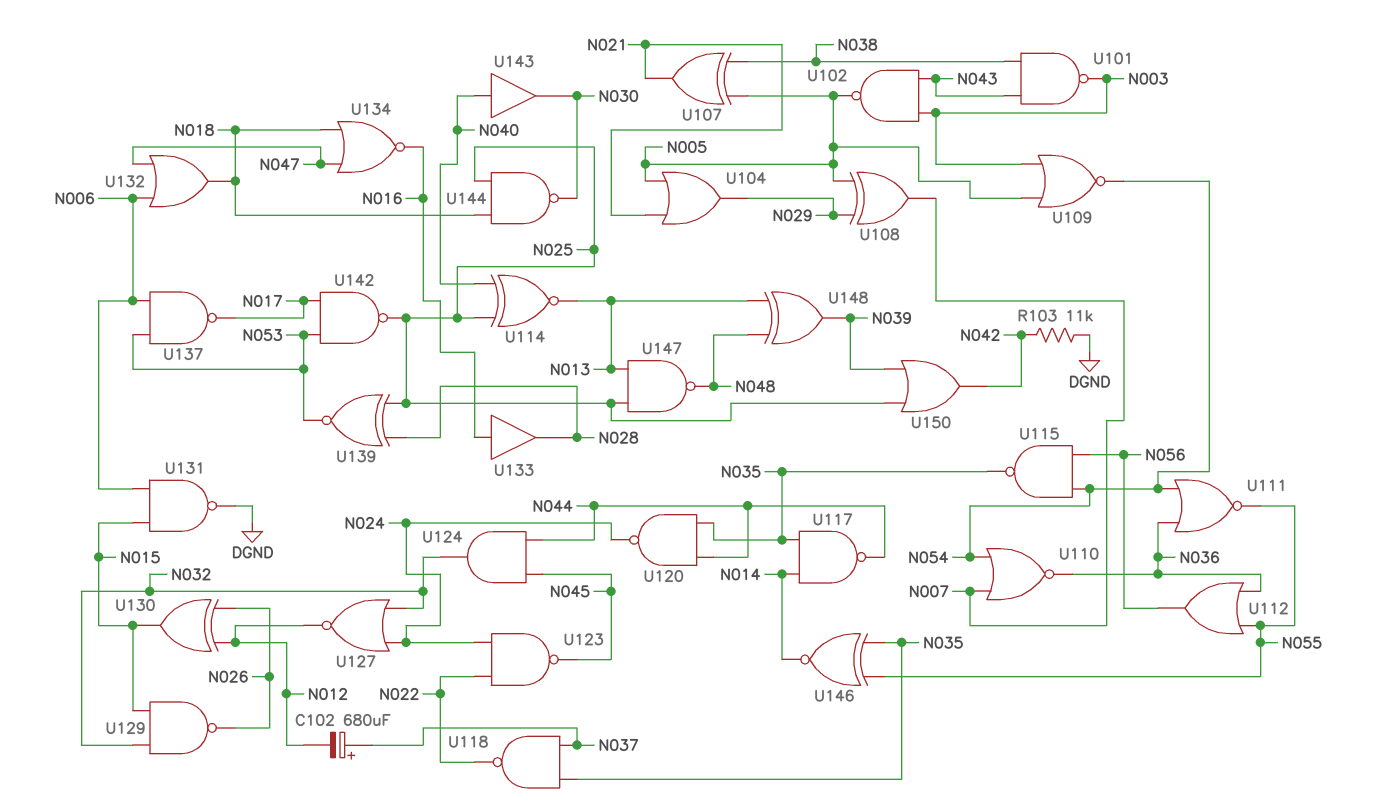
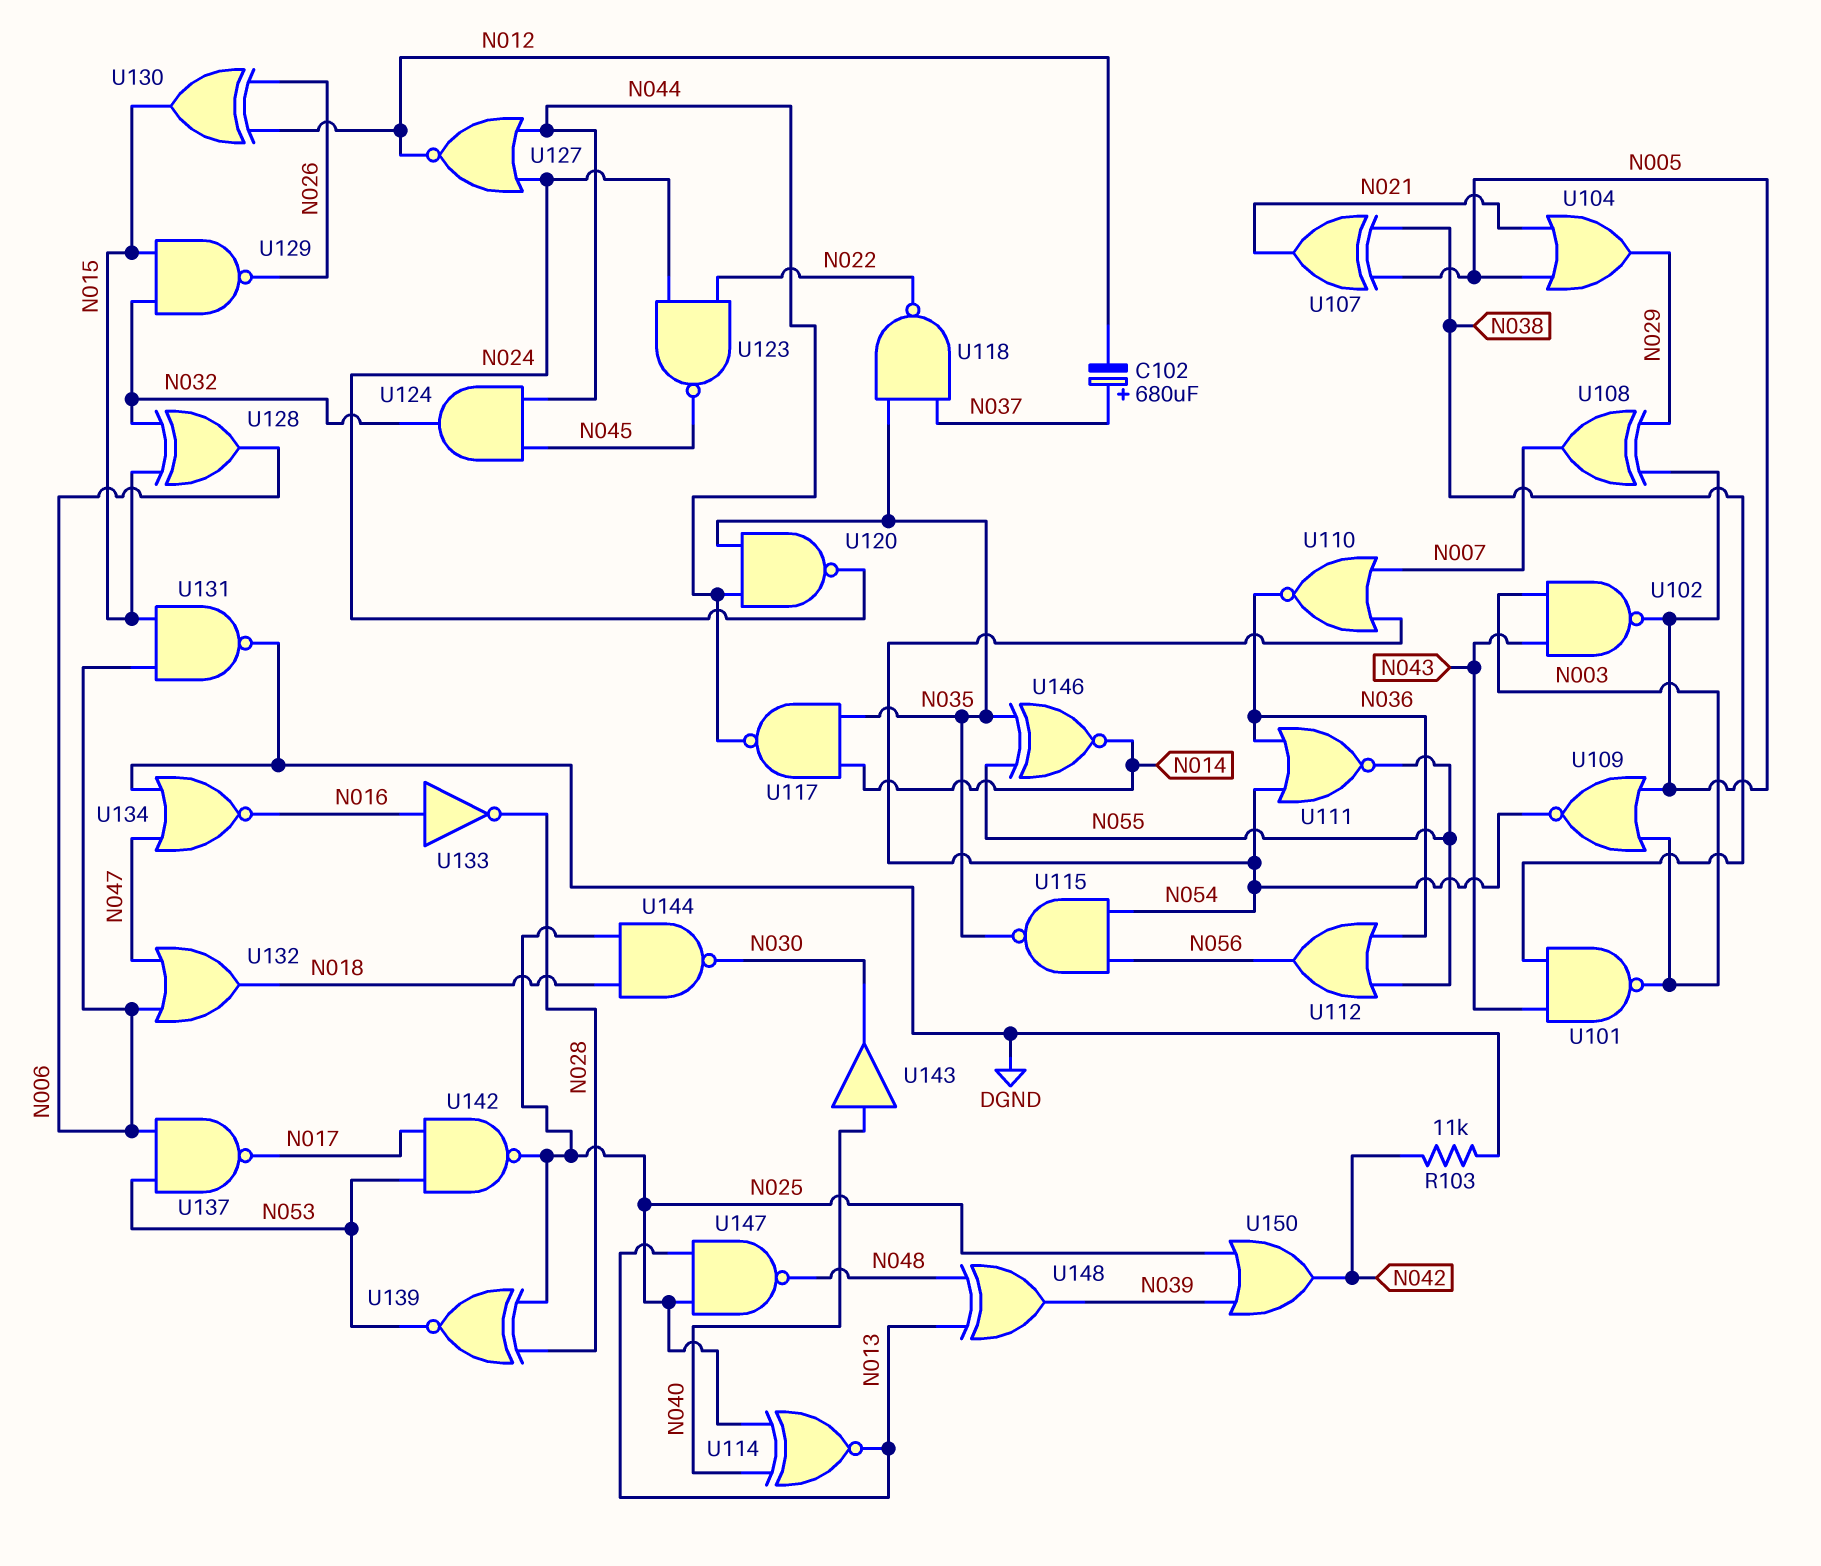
U127: NOR (in N024, in N032, out N012) -> NOR (in N024, in N044, out N012)
U128: none -> XOR (in N015, in N032, out N006)
U133: buffer (in N016, out N028) -> NOT (in N016, out N028)
U134: NOR (in N018, in N047, out N016) -> NOR (in DGND, in N047, out N016)

